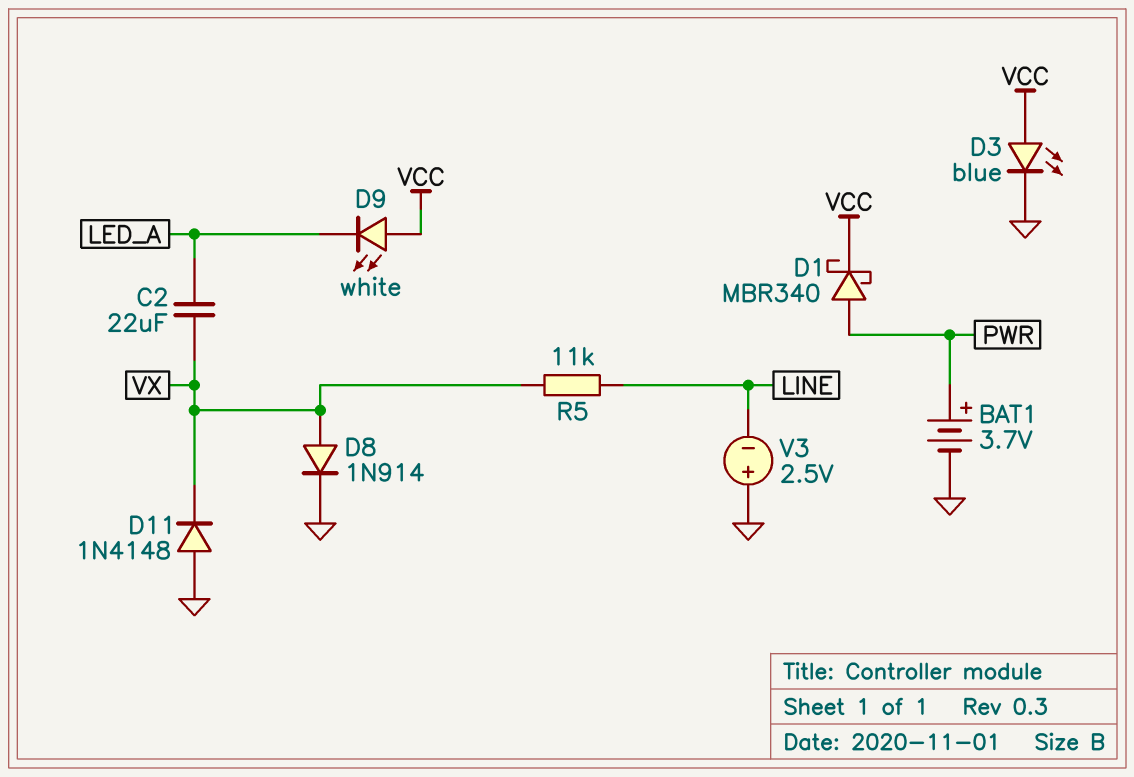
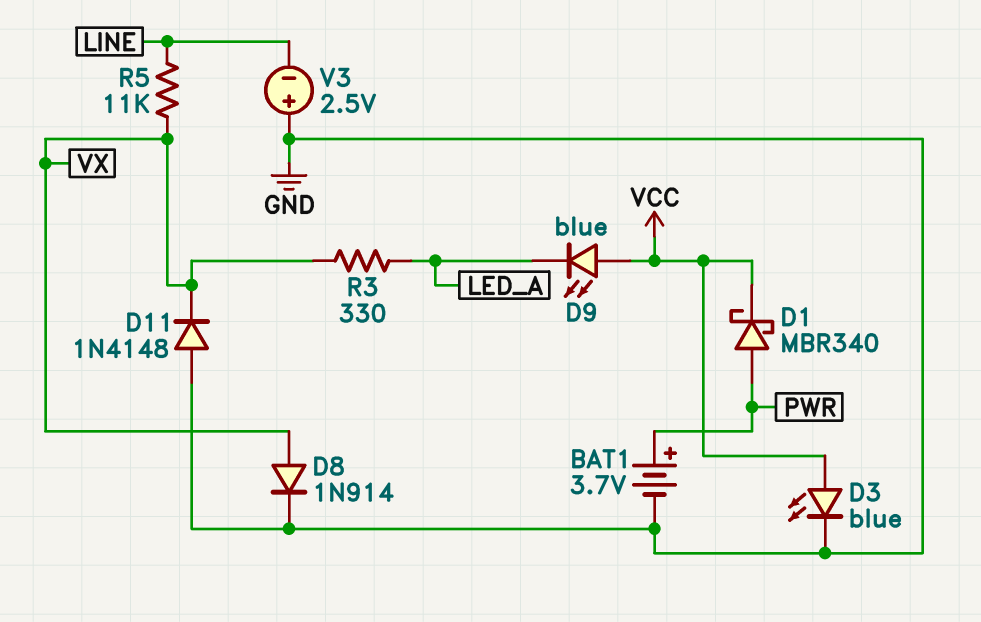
C2: 22uF (LED_A, VX) -> none
D9: LED white (A VCC, K LED_A) -> LED blue (A VCC, K LED_A)
R3: none -> 330 (LED_A, VX)

